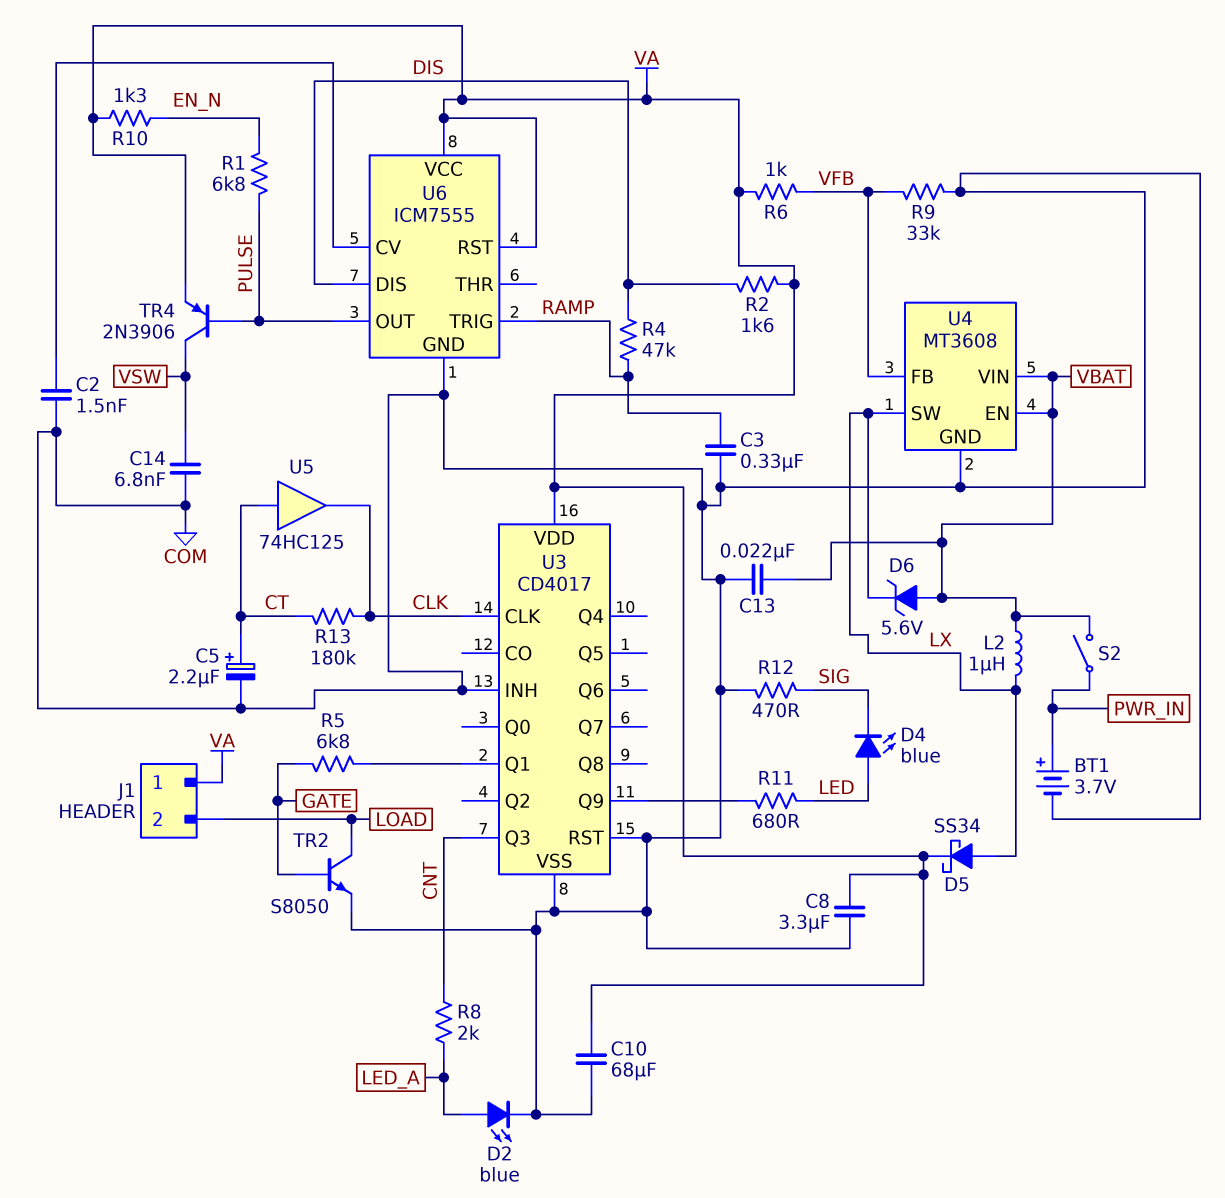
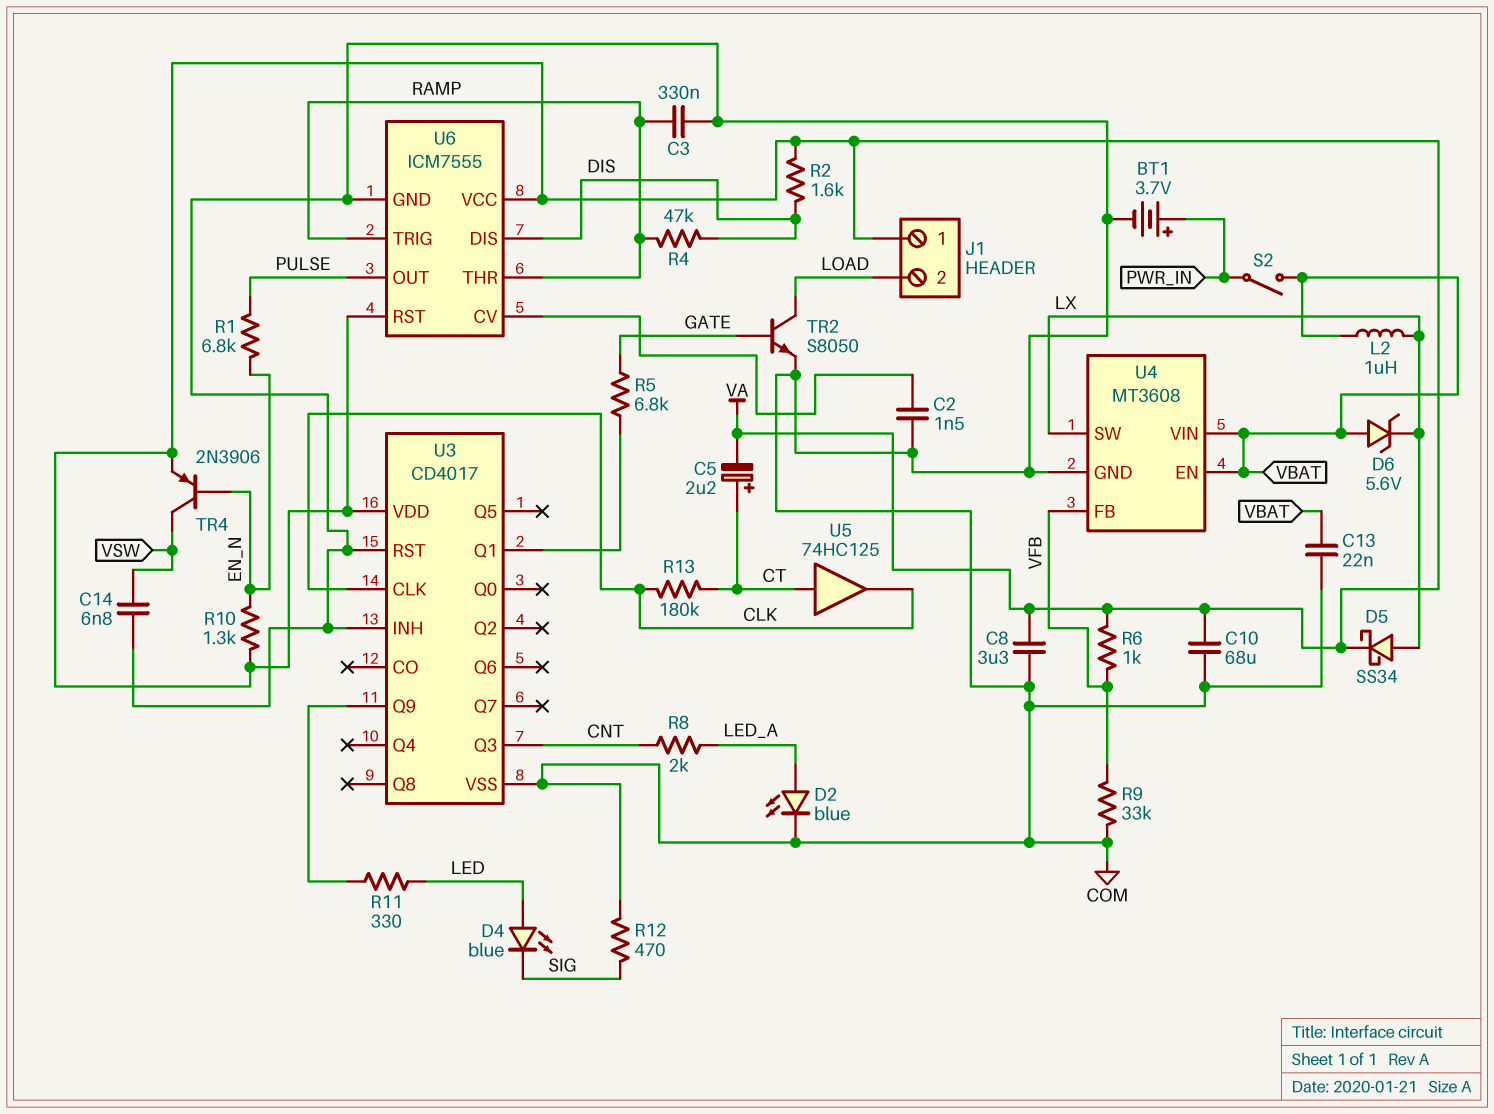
C5: 2.2uF (plus CT, minus COM) -> 2.2uF (plus CT, minus VA)
R11: 680 (LED, U3/Q9) -> 330 (LED, U3/Q9)
TR4: PNP 2N3906 (B PULSE, C VSW, E VA) -> PNP 2N3906 (B EN_N, C VSW, E VA)
U6 pin THR: none -> RAMP

